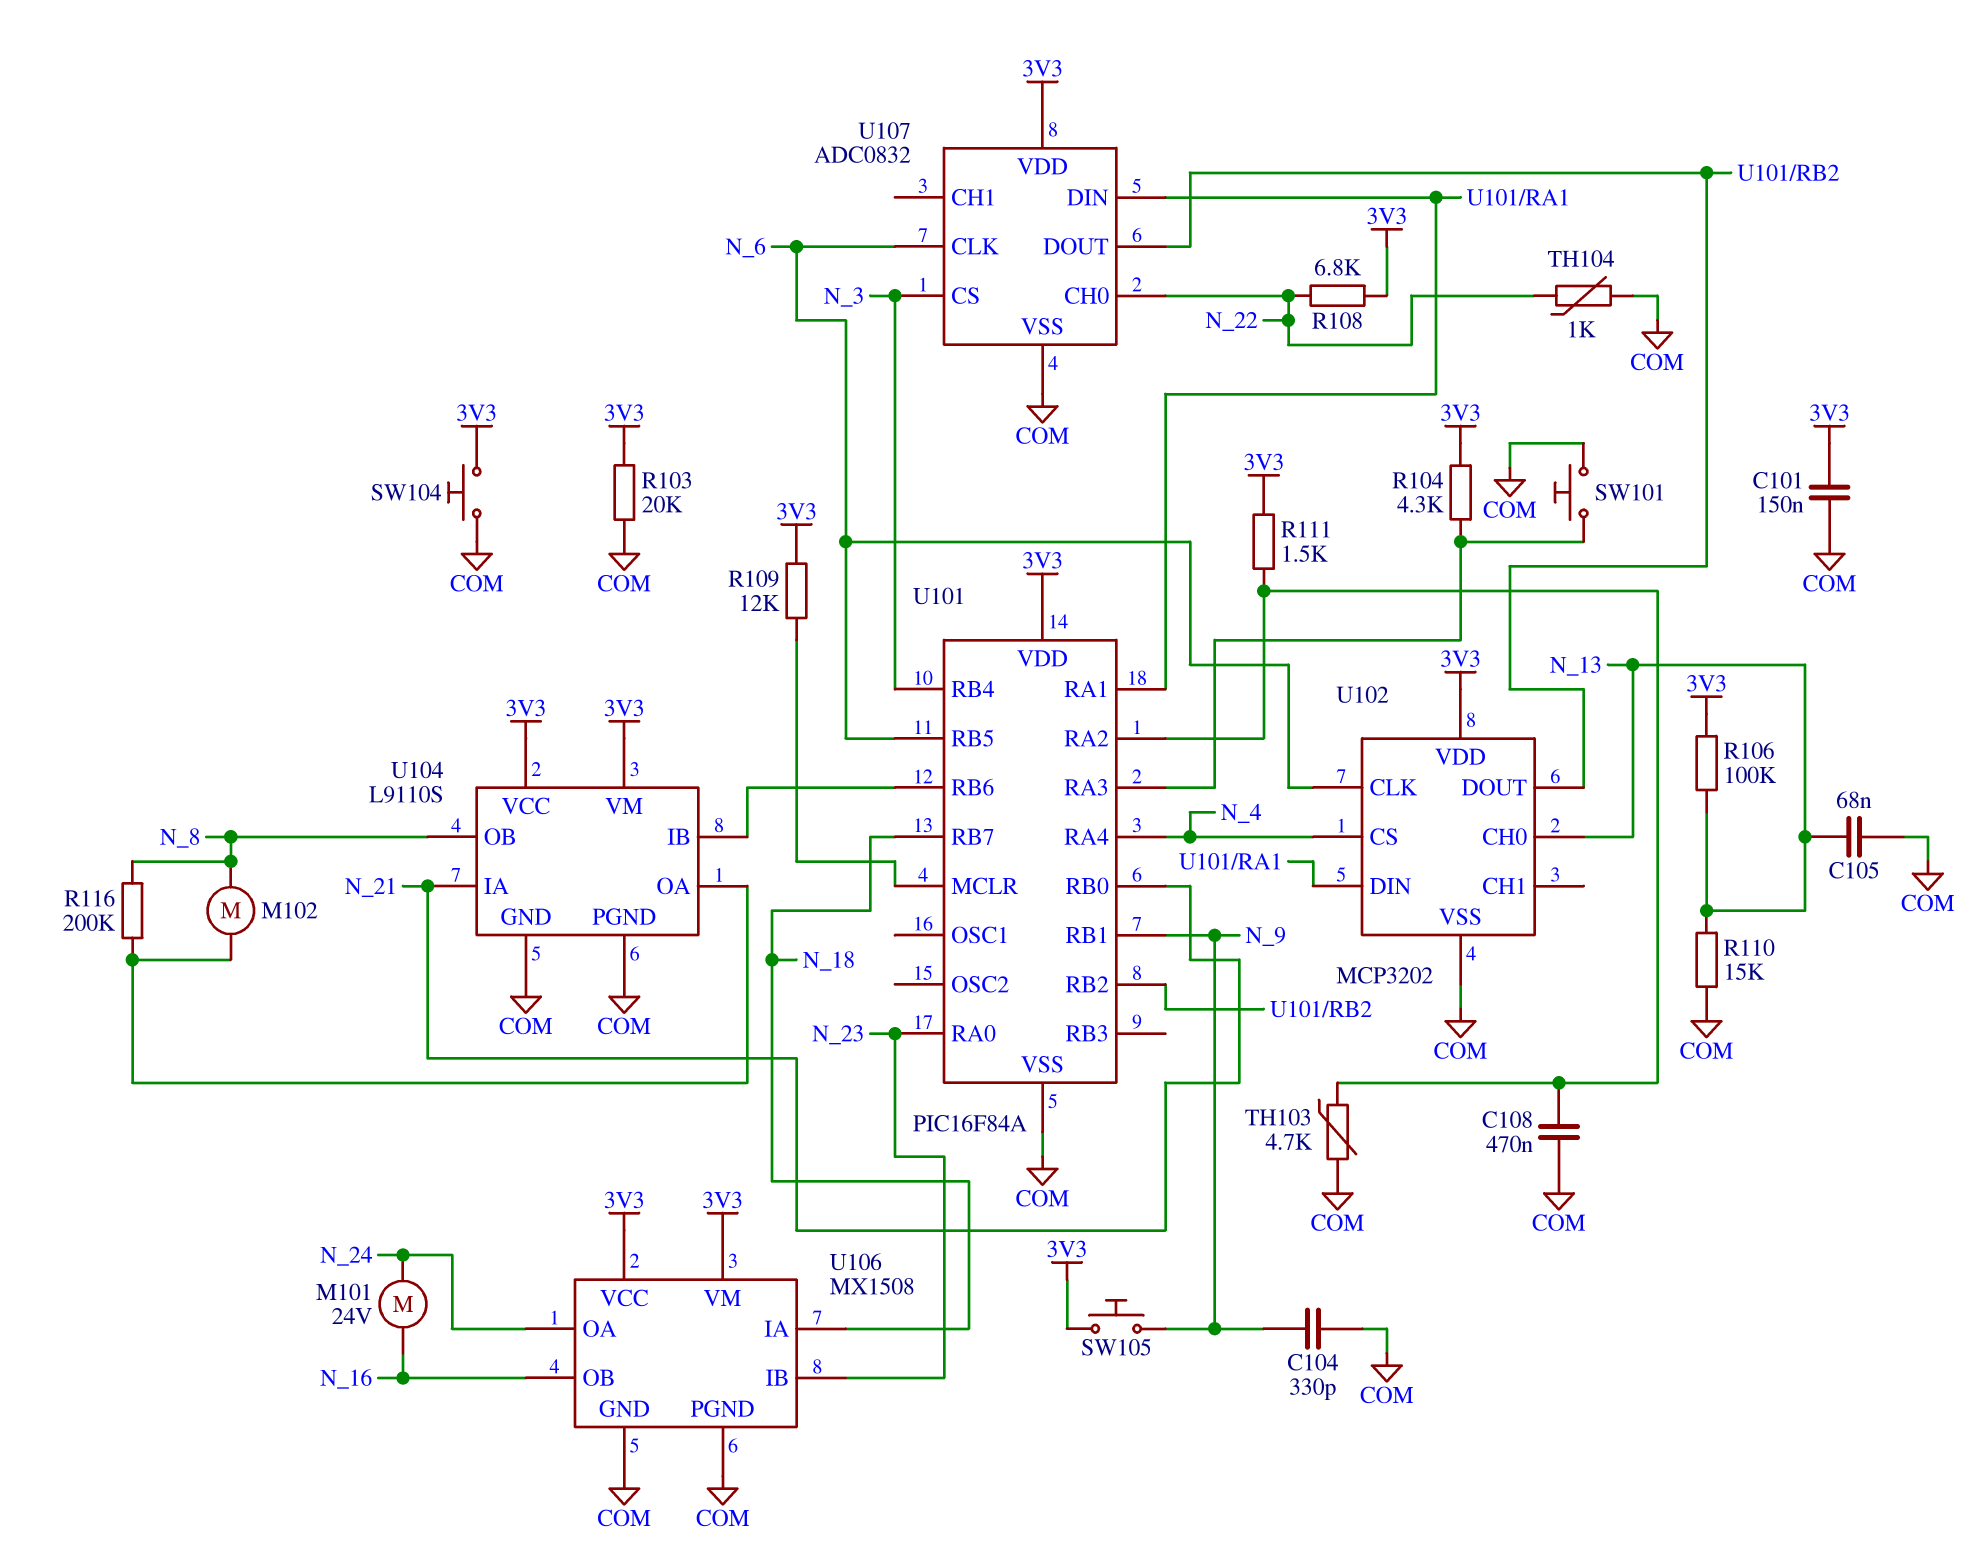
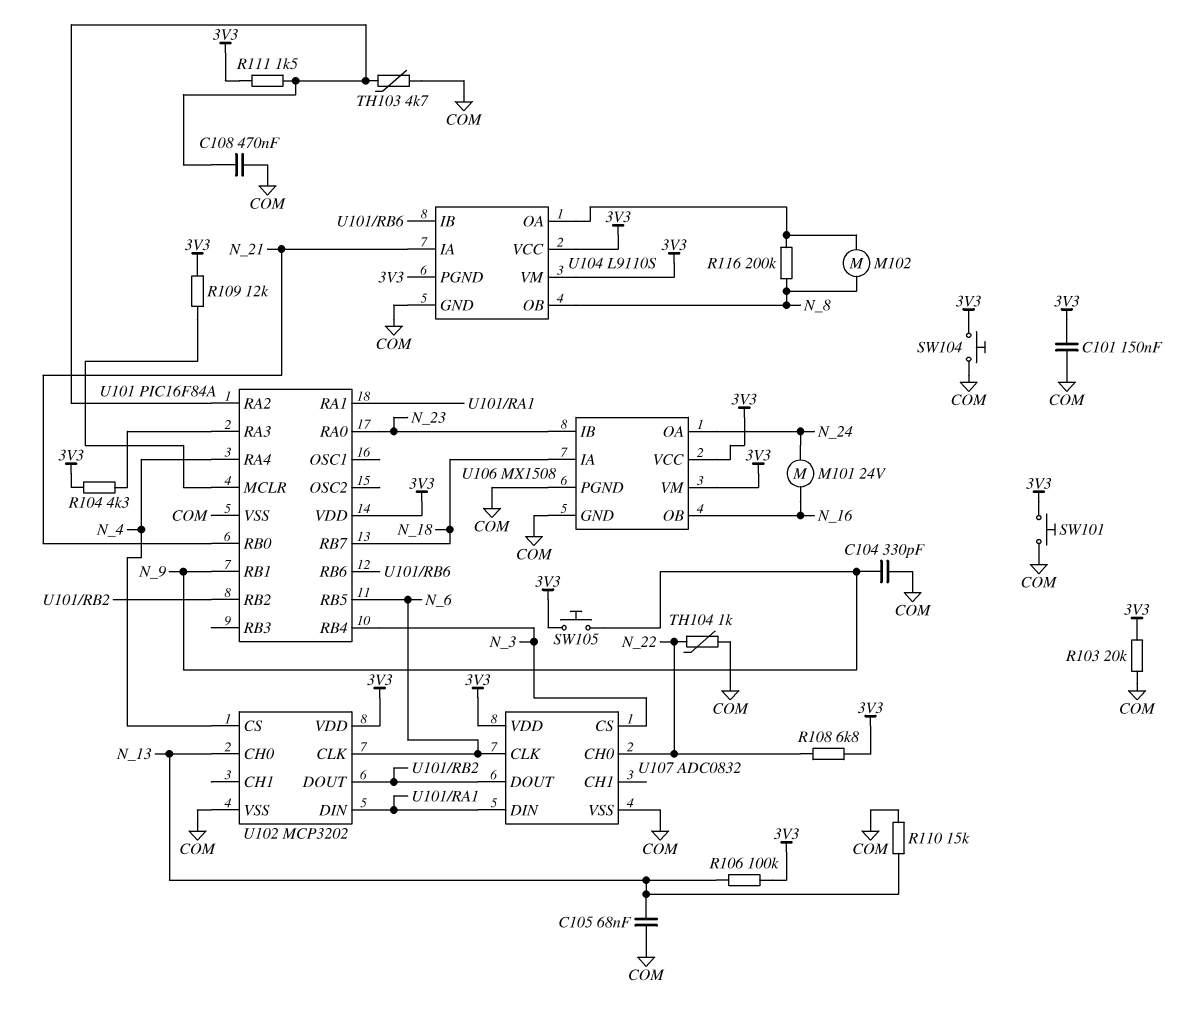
SW101: button (COM, U101/RA3) -> button (3V3, COM)
U104 pin PGND: COM -> 3V3

